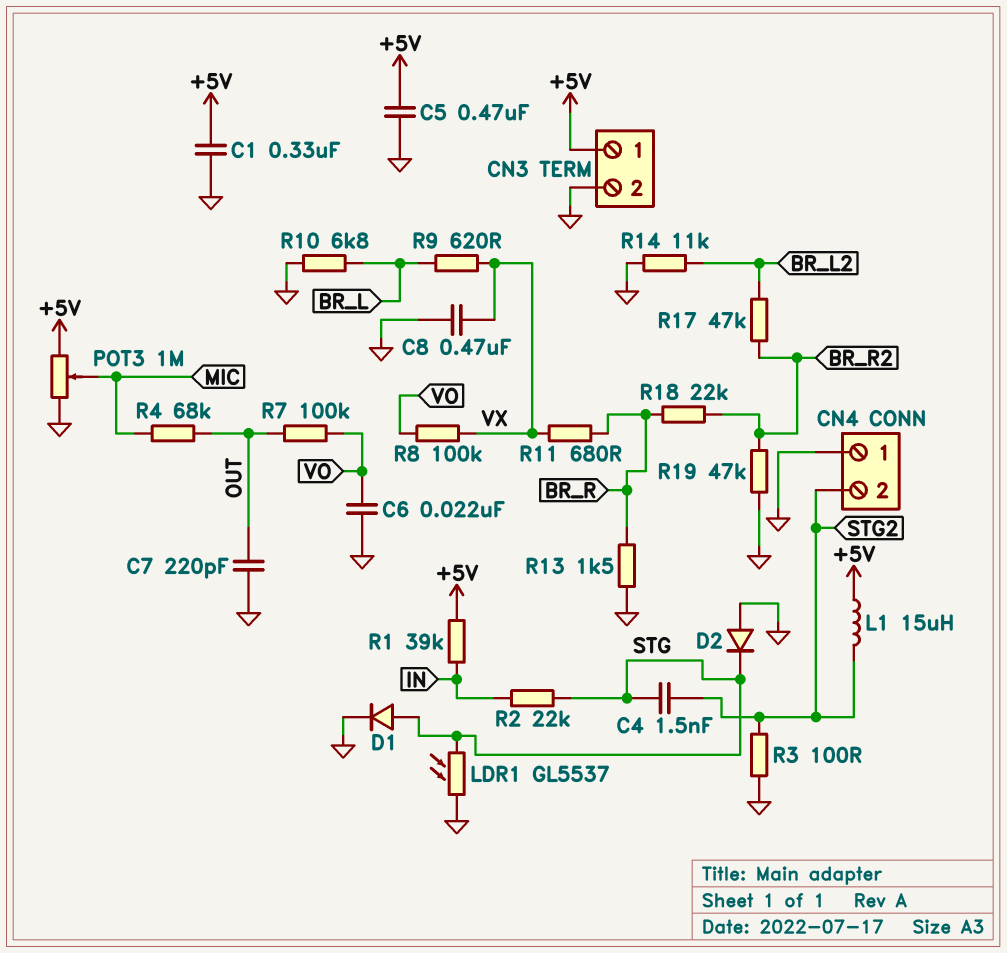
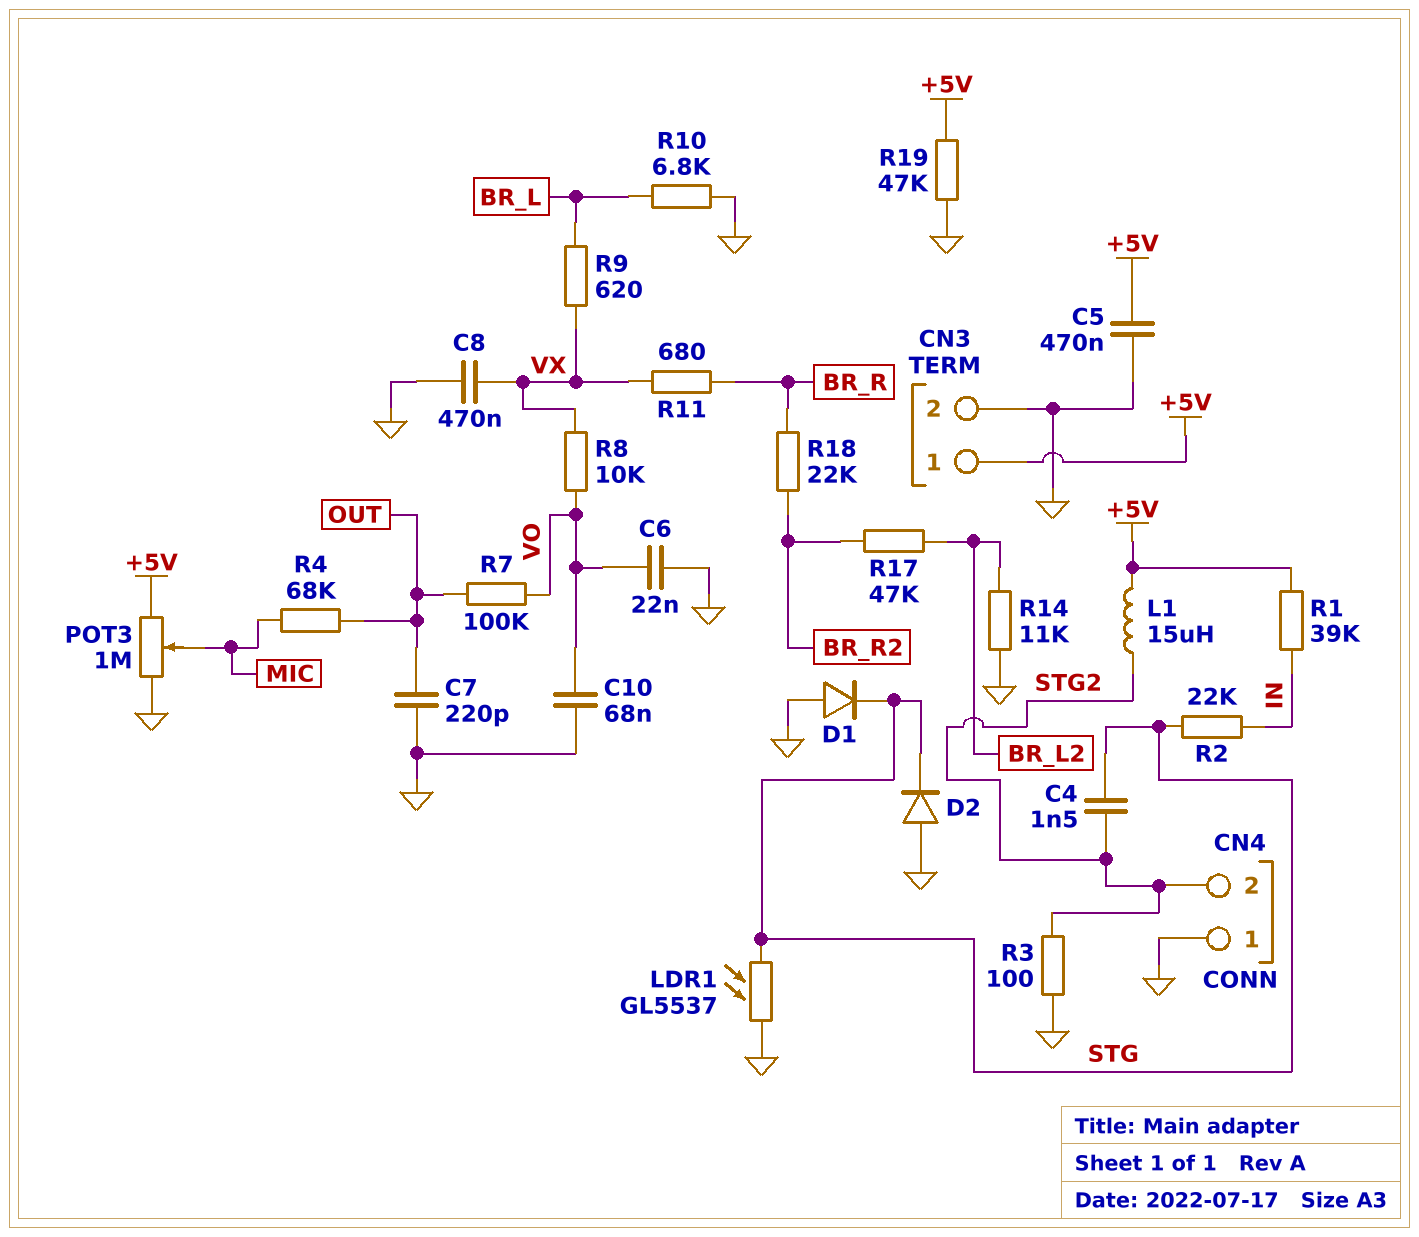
C1: 330nF (+5V, GND) -> none
C10: none -> 68nF (GND, VO)
D1: diode (A STG, K GND) -> diode (A GND, K STG)
R8: 100k (VO, VX) -> 10k (VO, VX)
R13: 1.5k (BR_R, GND) -> none
R19: 47k (BR_R2, GND) -> 47k (+5V, GND)

